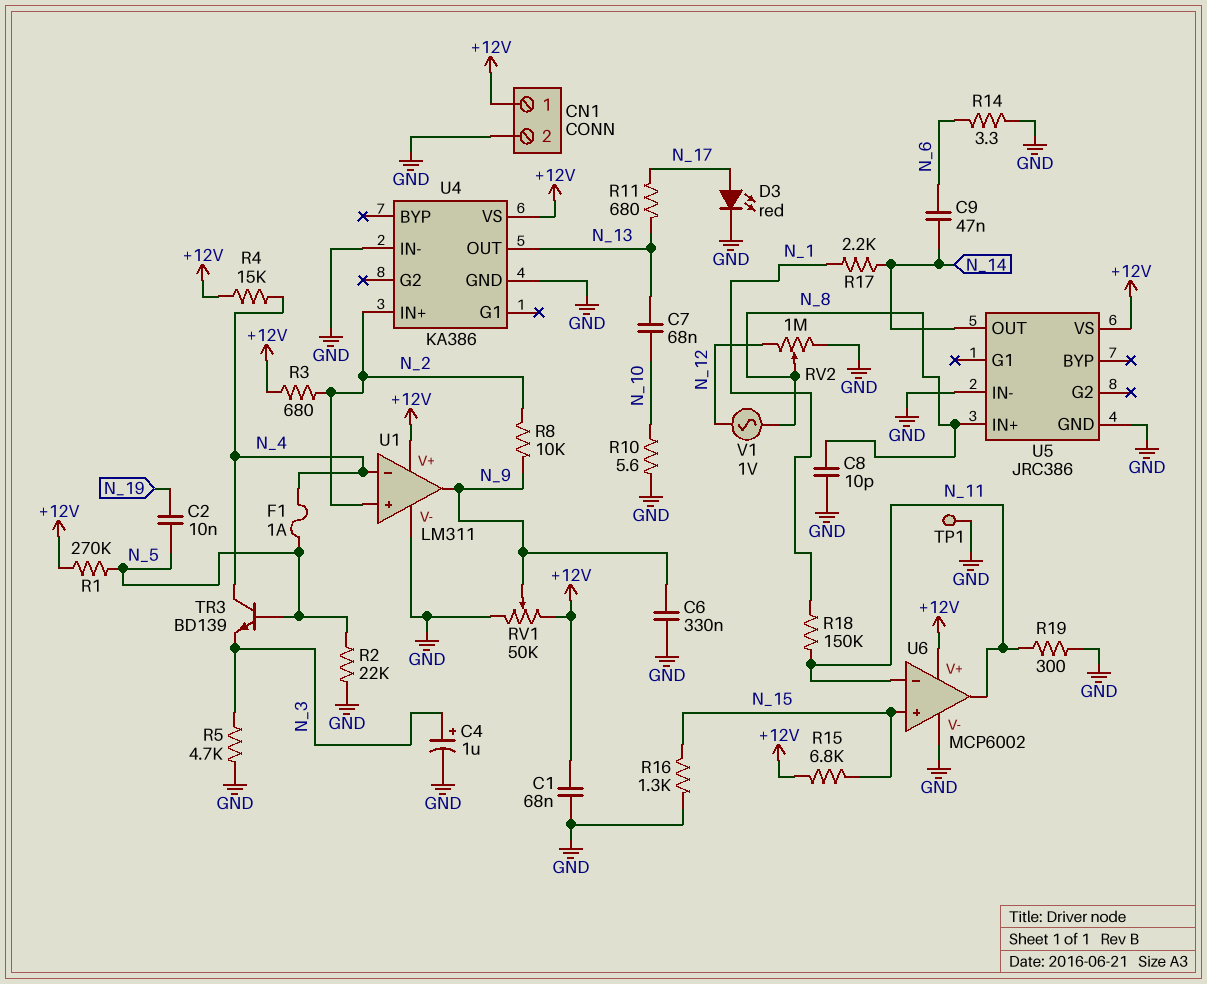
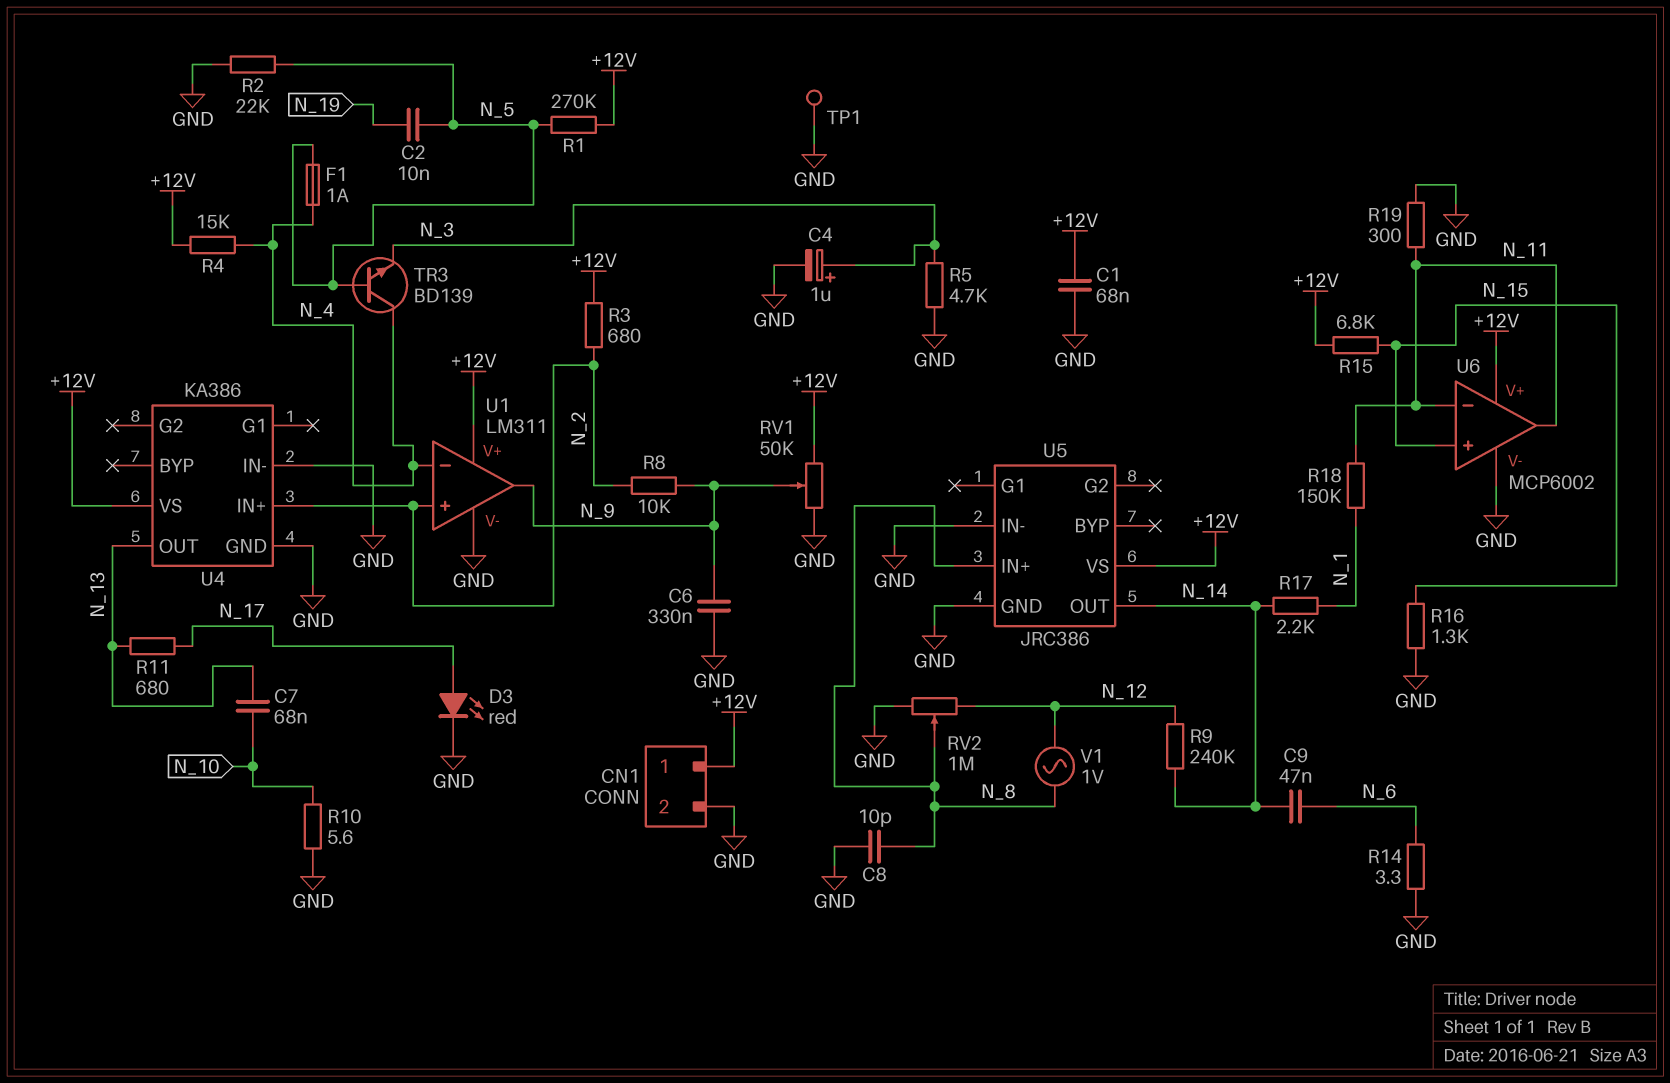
R9: none -> 240k (N_12, N_14)

